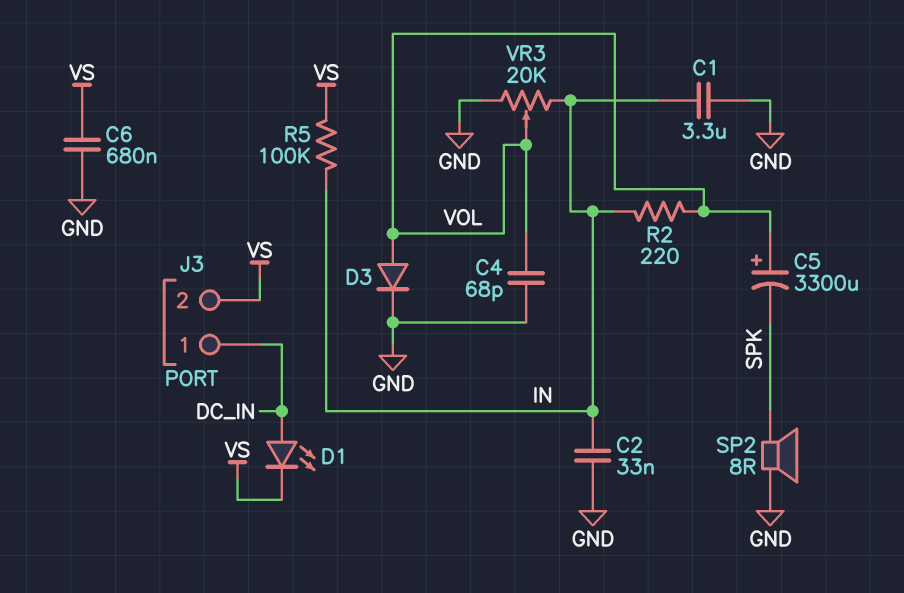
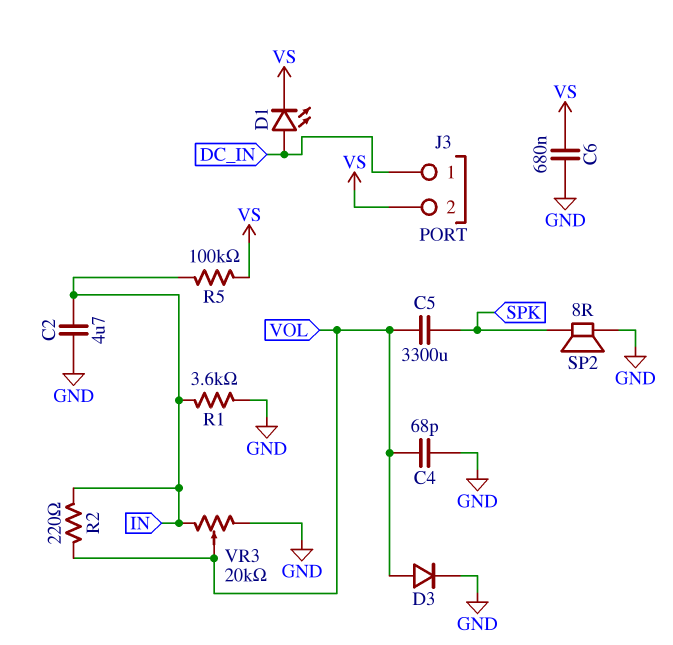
C1: 3.3uF (GND, IN) -> none
C2: 33nF (GND, IN) -> 4.7uF (GND, IN)
C5: 3300uF (plus VOL, minus SPK) -> 3300uF (SPK, VOL)
R1: none -> 3.6k (GND, IN)

